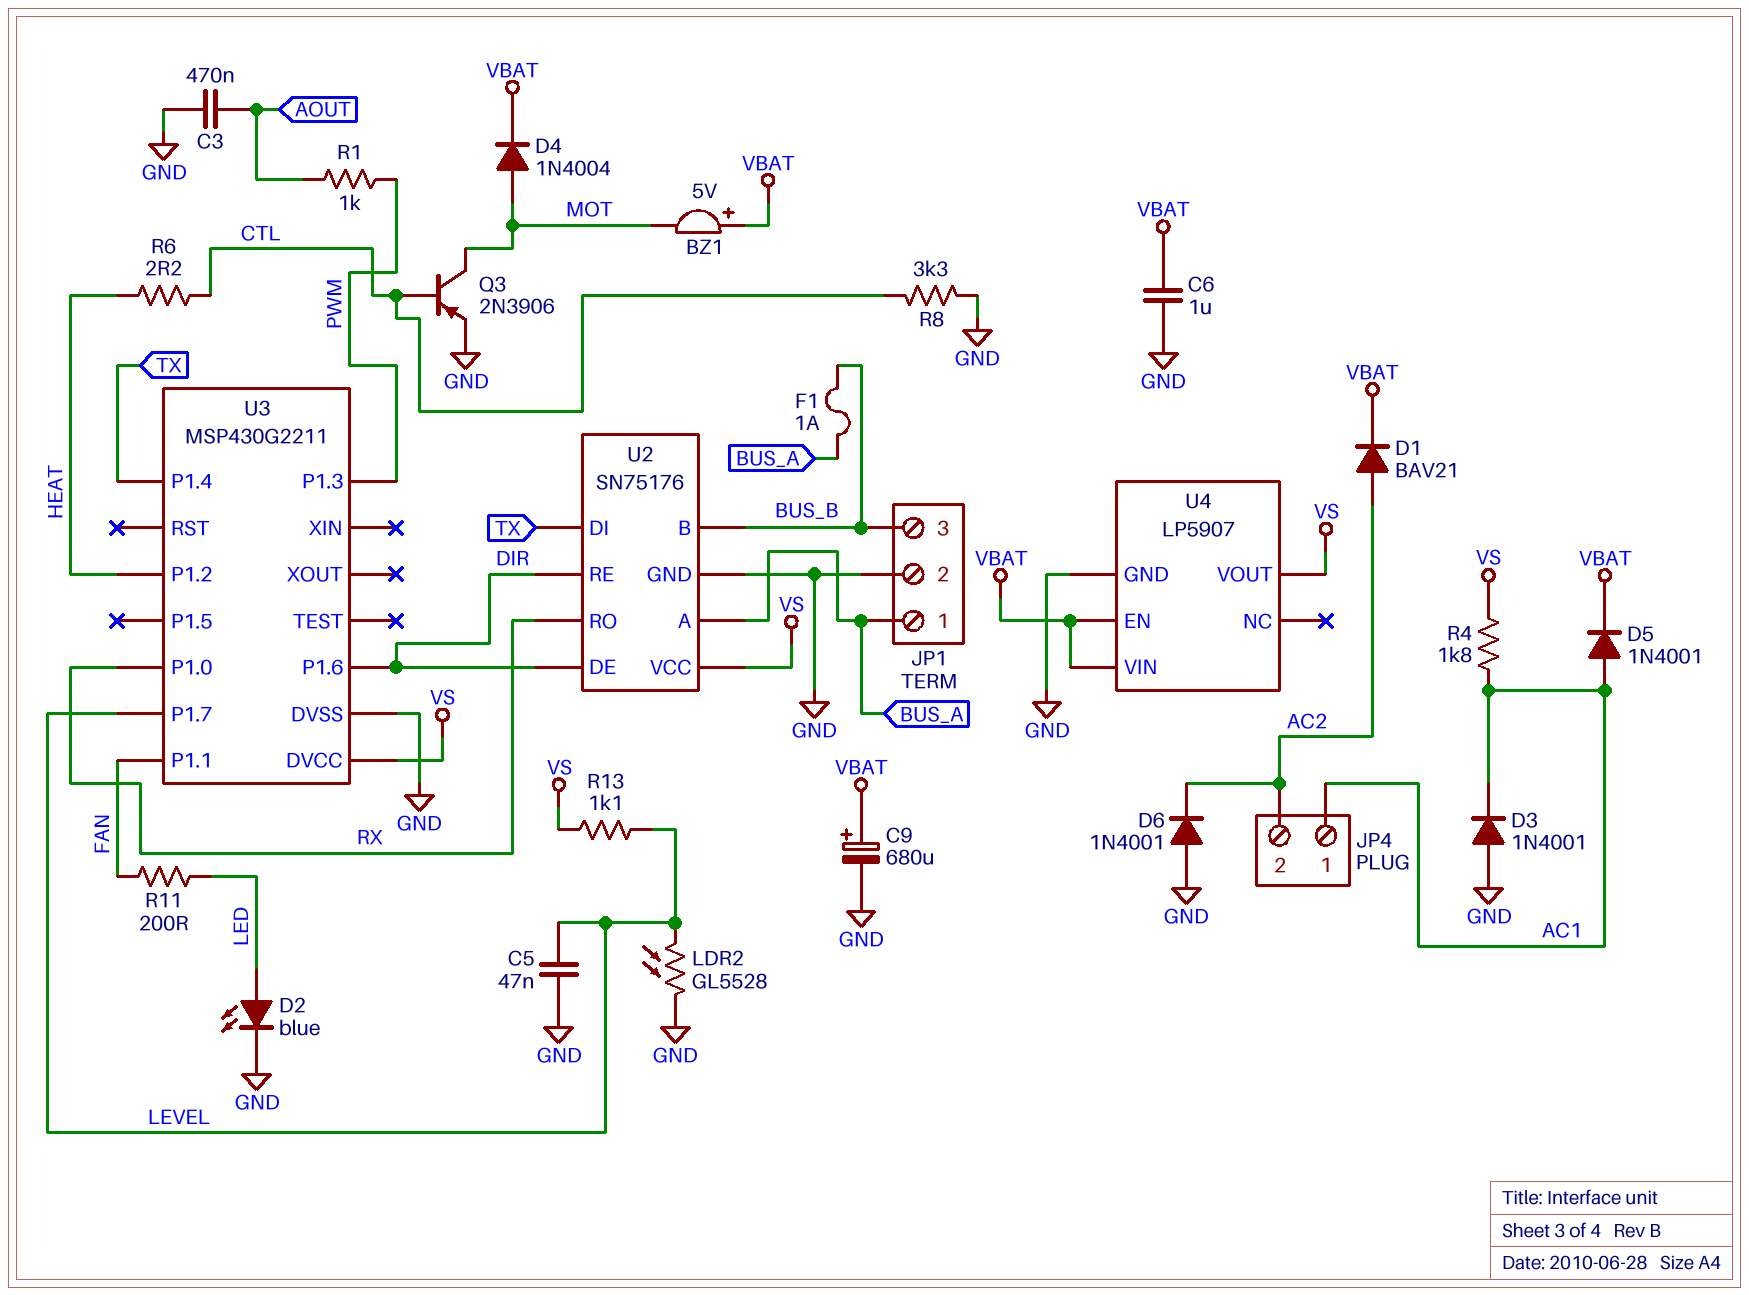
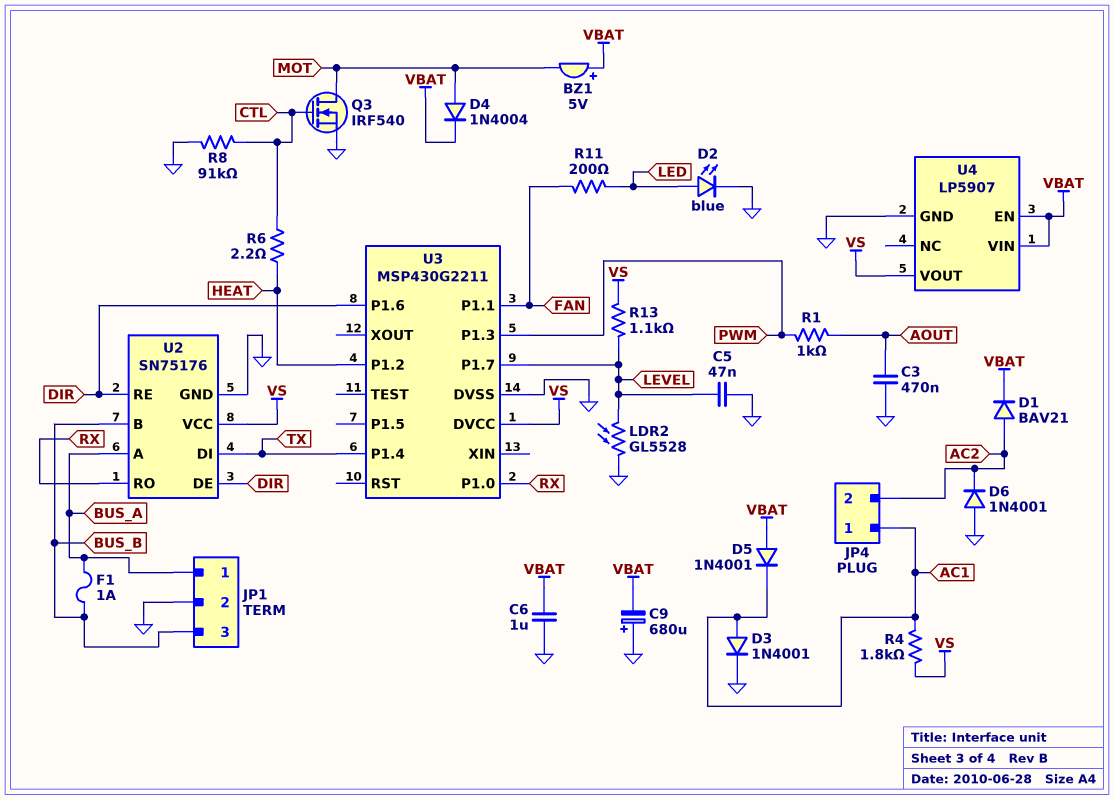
C9: 680uF (plus VBAT, minus GND) -> 680uF (plus GND, minus VBAT)
D3: diode 1N4001 (A GND, K AC1) -> diode 1N4001 (A AC1, K GND)
D5: diode 1N4001 (A AC1, K VBAT) -> diode 1N4001 (A VBAT, K AC1)
Q3: PNP 2N3906 (B CTL, C MOT, E GND) -> NMOS IRF540 (G CTL, D MOT, S GND)
R8: 3.3k (CTL, GND) -> 91k (CTL, GND)

